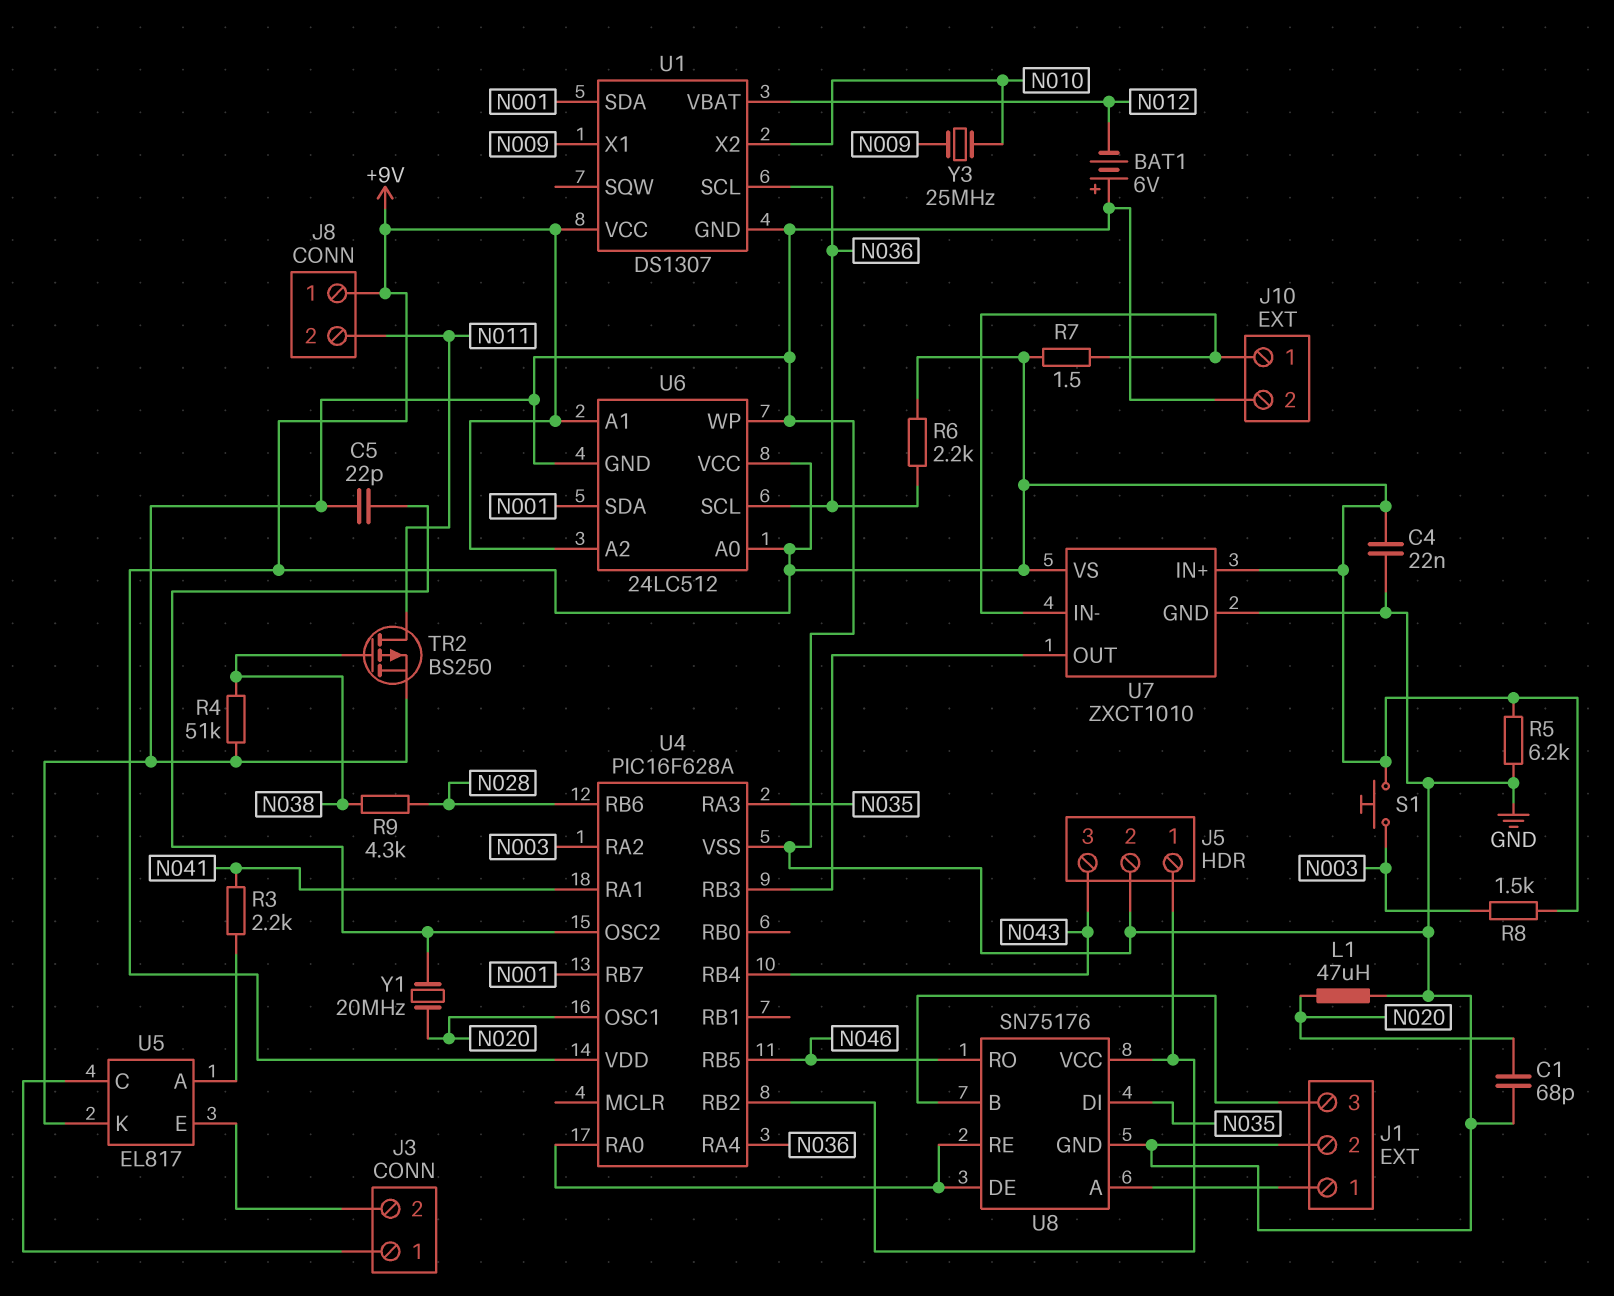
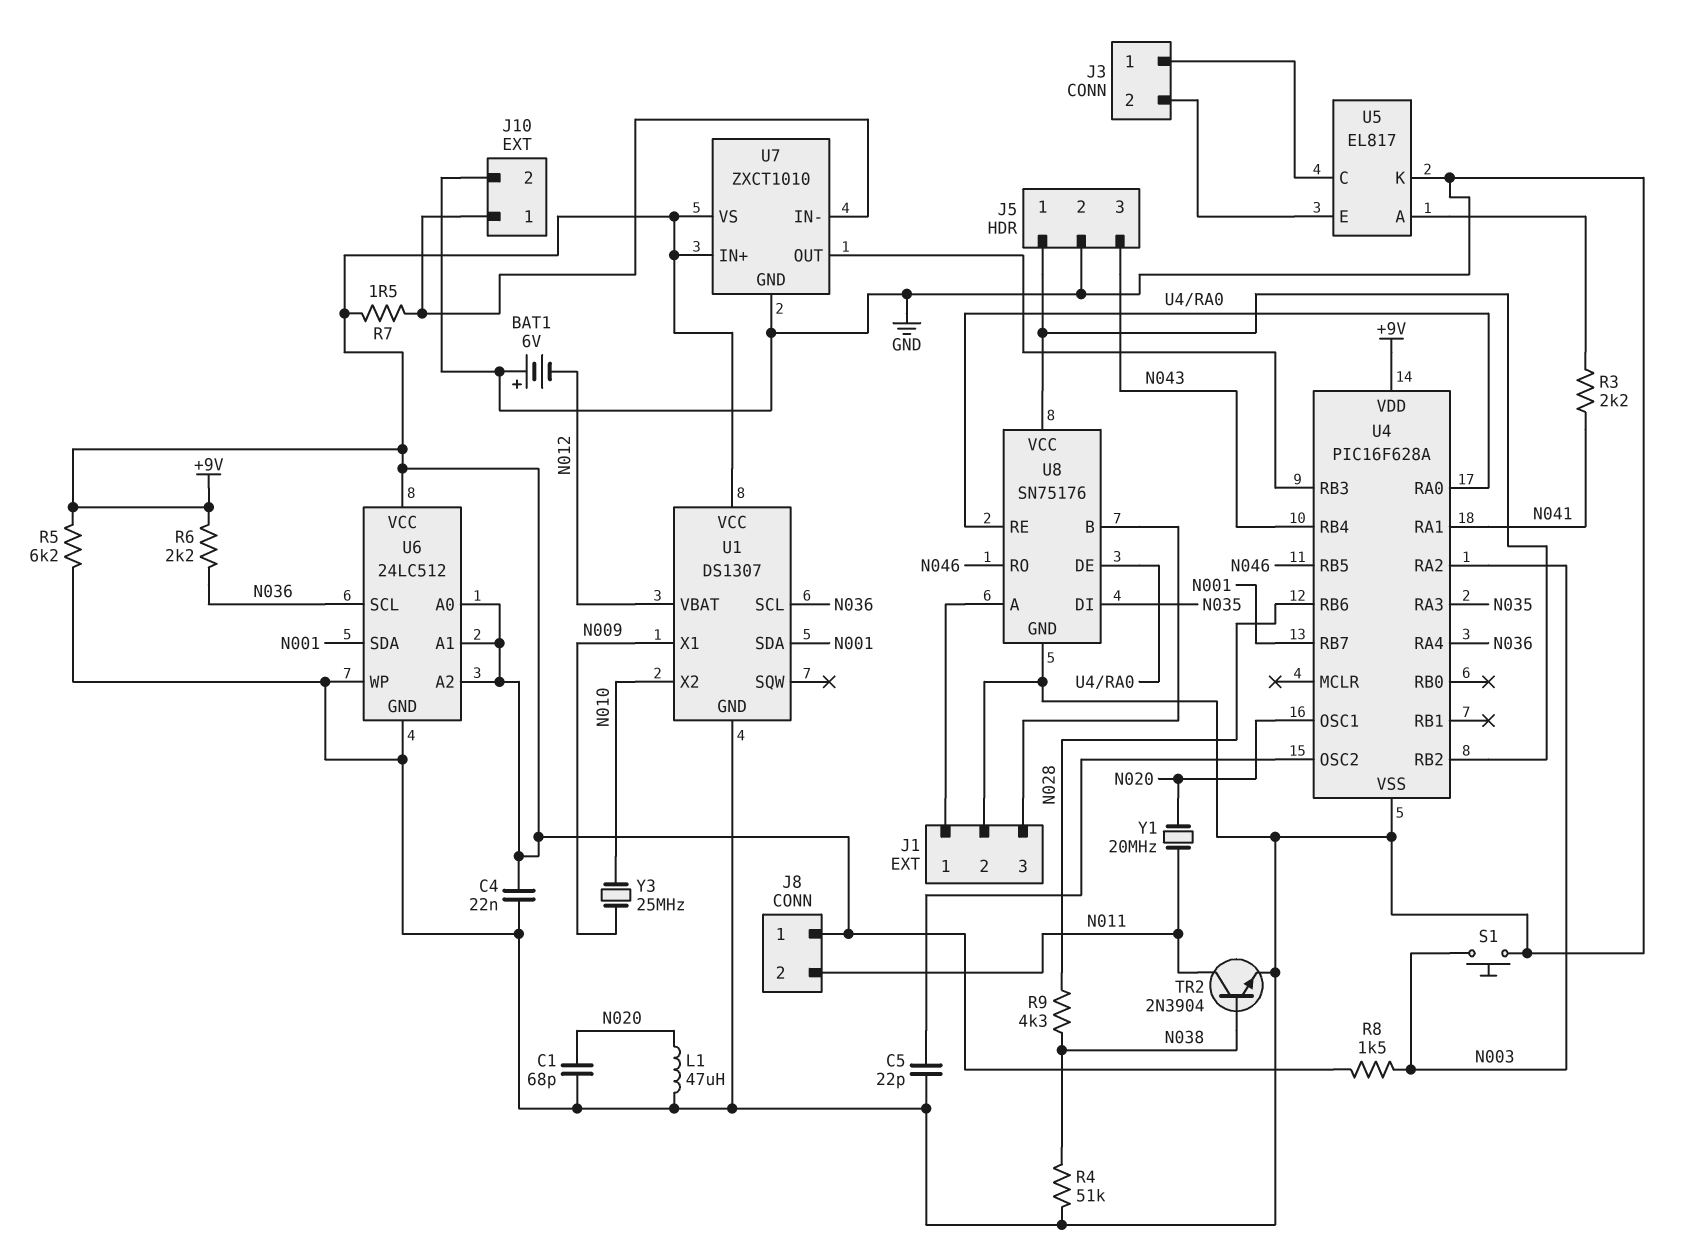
S1: button (+9V, N003) -> button (GND, N003)
TR2: PMOS BS250 (G N038, D N011, S GND) -> NPN 2N3904 (B N038, C N011, E GND)
Y1: 20MHz (N020, U4/OSC2) -> 20MHz (N011, N020)

